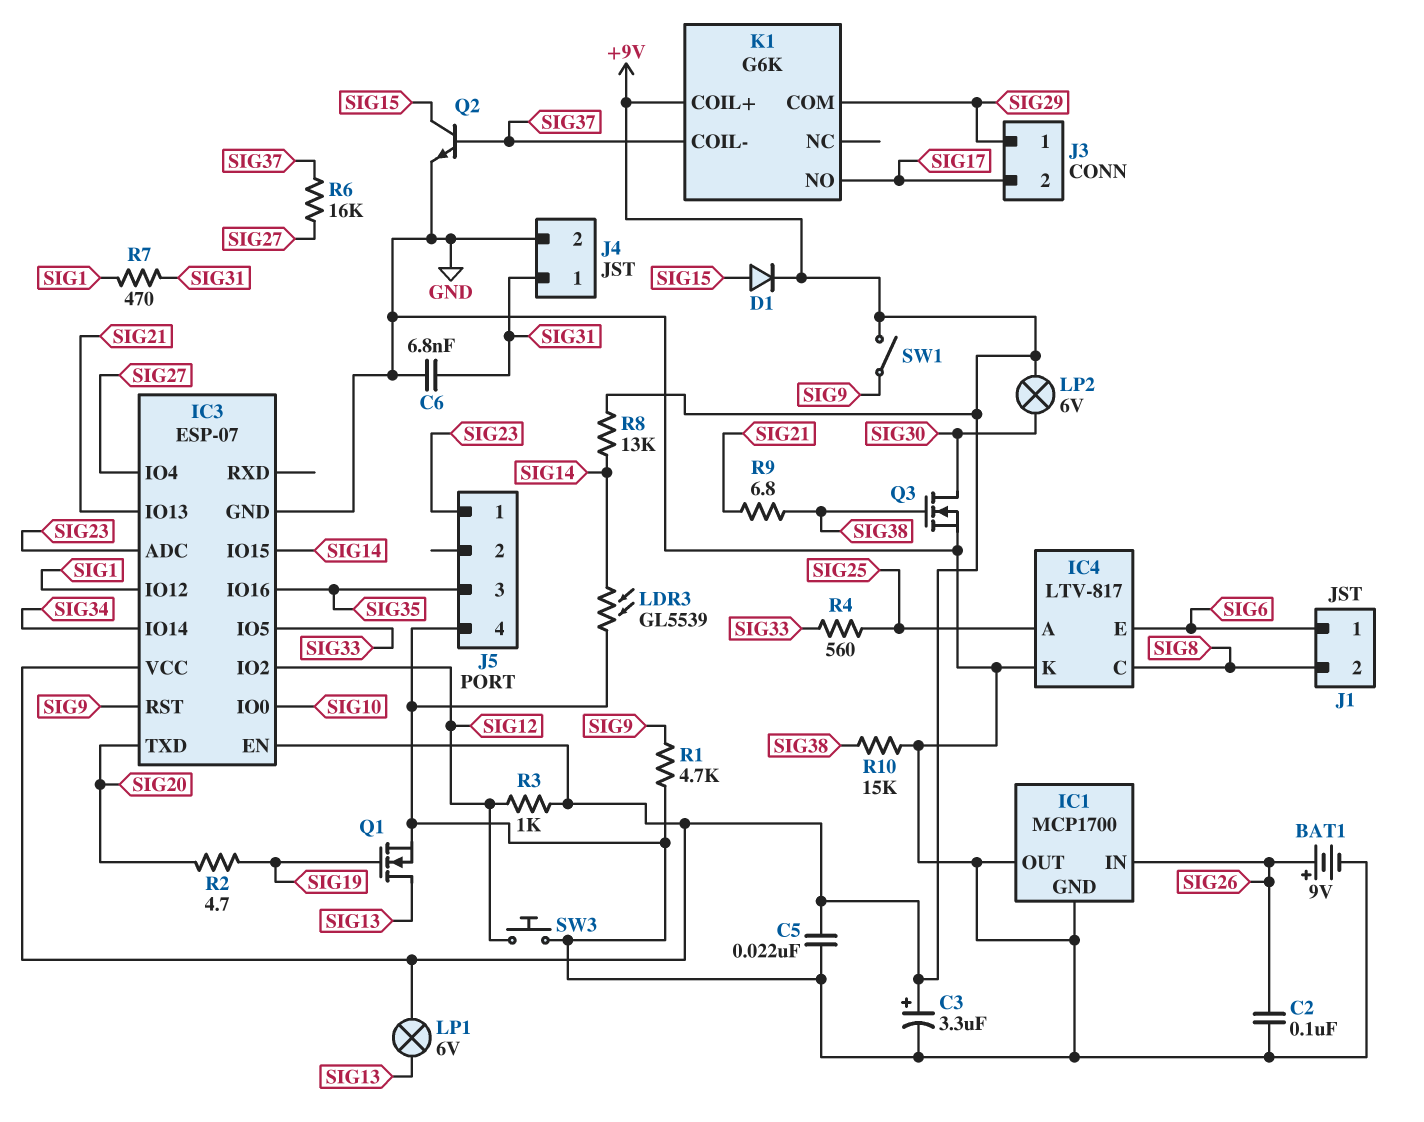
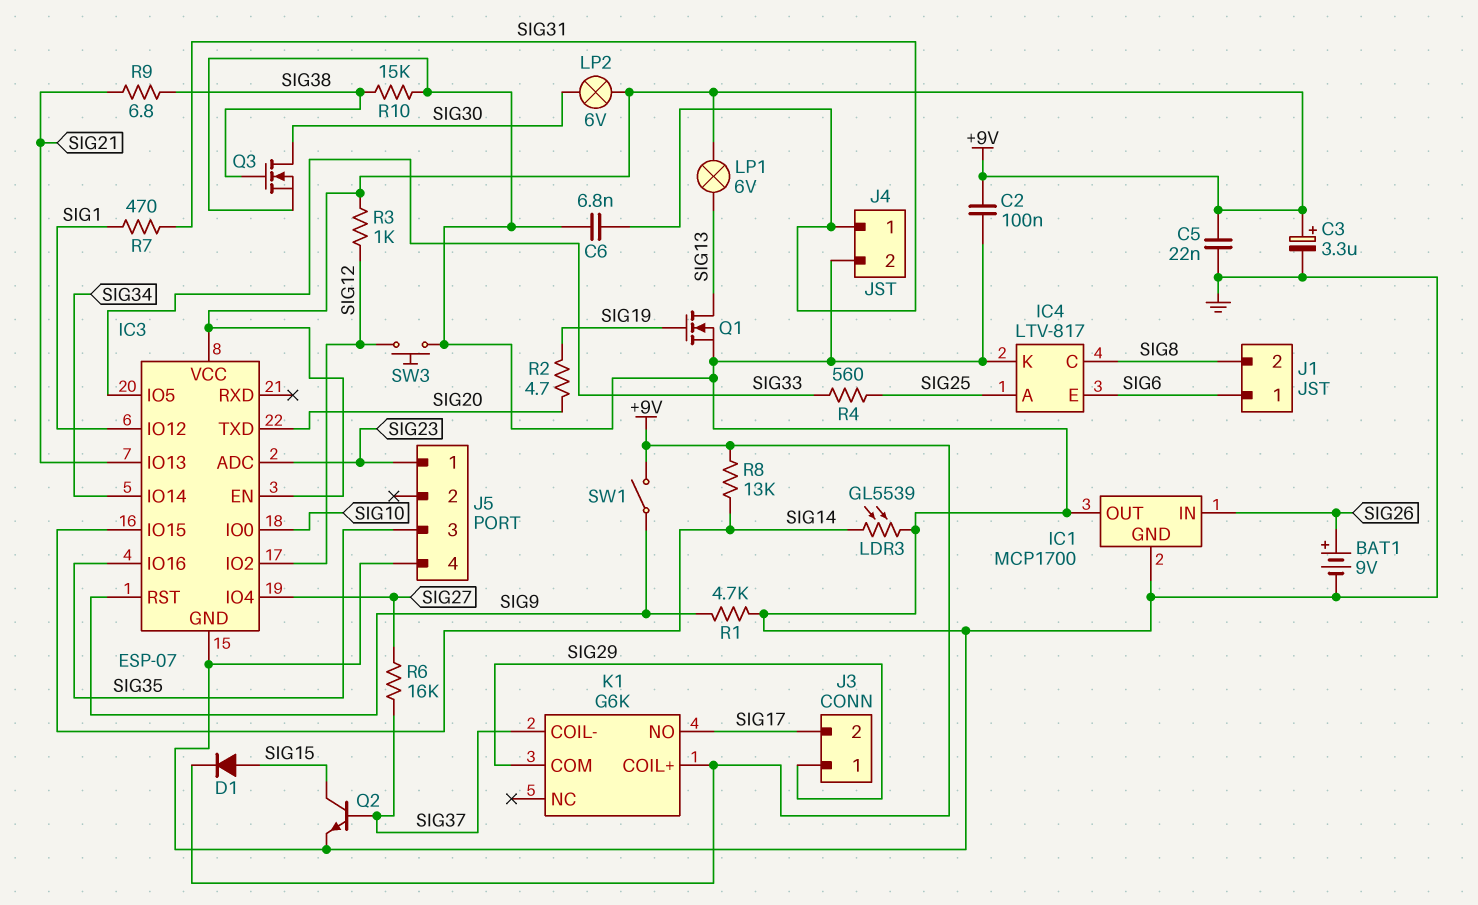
C2: 100nF (GND, SIG26) -> 100nF (+9V, GND)

